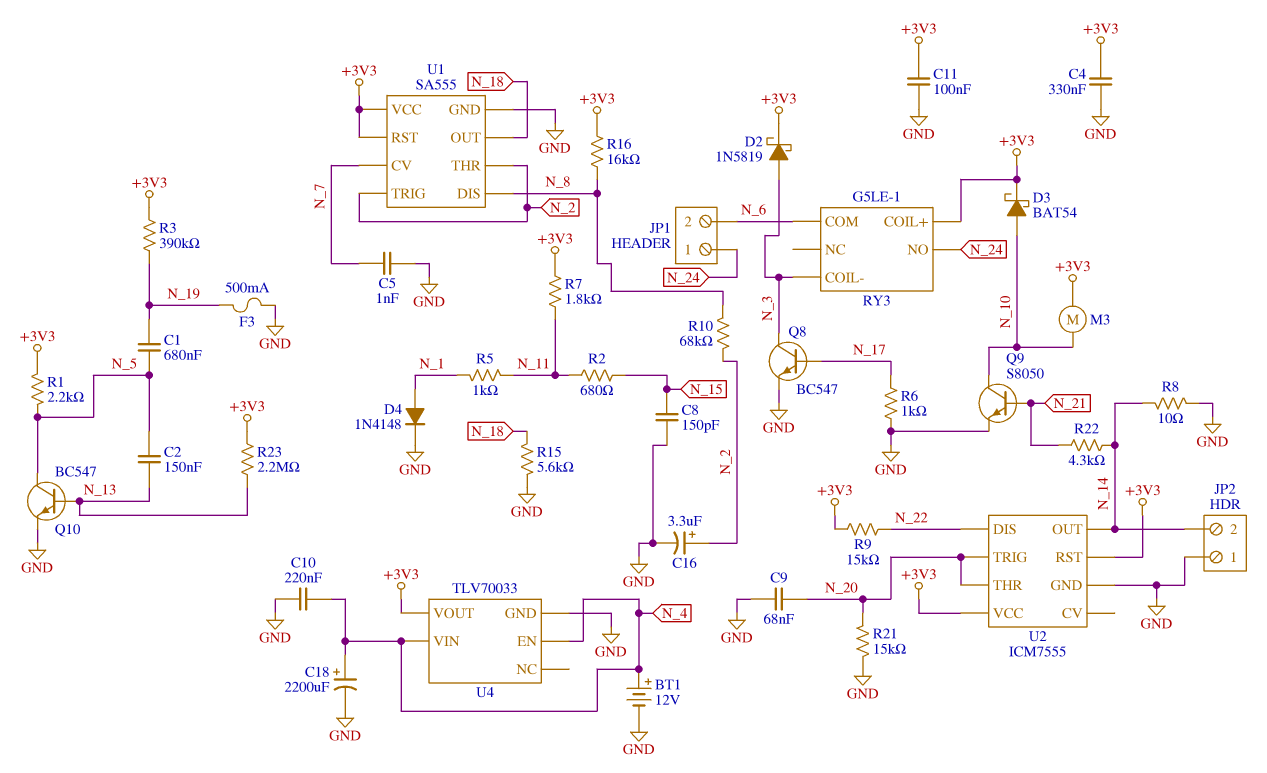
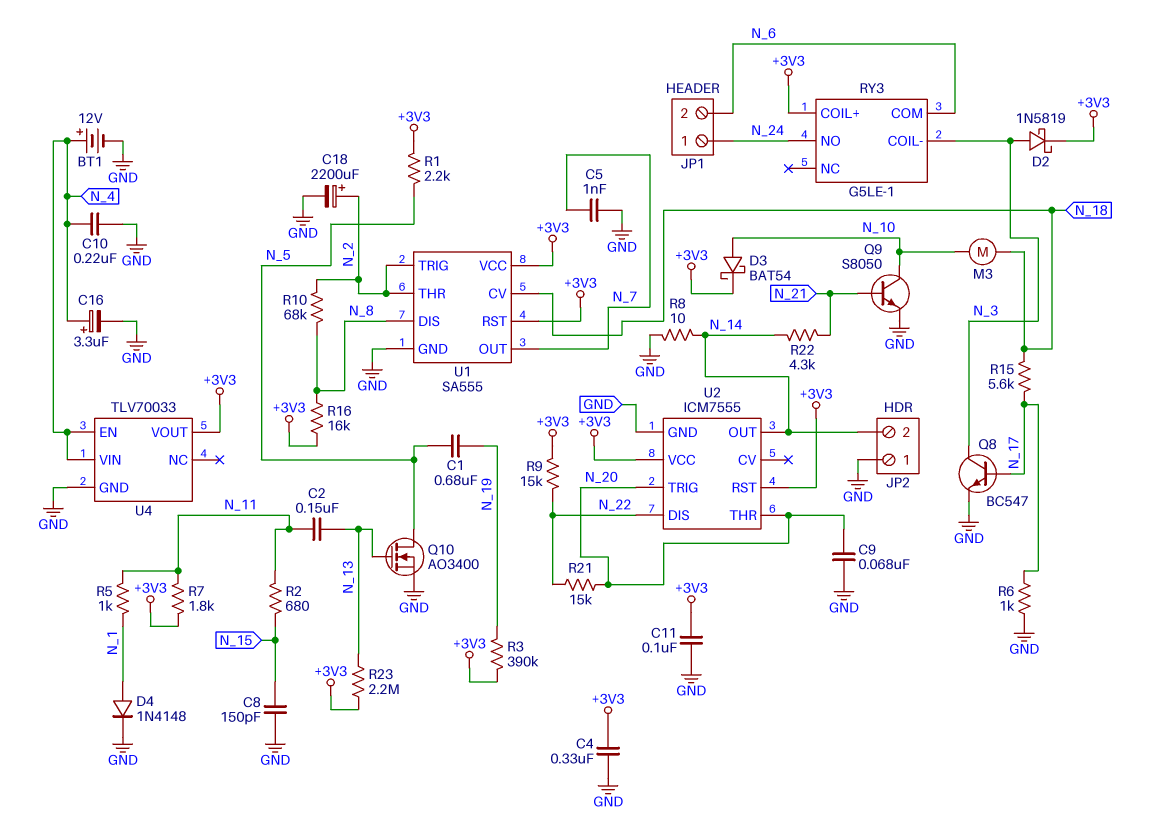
C2: 150nF (N_5, N_13) -> 150nF (N_11, N_13)
C16: 3.3uF (plus N_2, minus GND) -> 3.3uF (plus N_4, minus GND)
C18: 2200uF (plus N_4, minus GND) -> 2200uF (plus N_2, minus GND)
F3: 500mA (GND, N_19) -> none
M3: motor (+3V3, N_10) -> motor (N_10, N_18)
Q10: NPN BC547 (B N_13, C N_5, E GND) -> NMOS AO3400 (G N_13, D N_5, S GND)
R15: 5.6k (GND, N_18) -> 5.6k (N_17, N_18)
R21: 15k (GND, N_20) -> 15k (N_20, N_22)
U1 pin CV: N_7 -> N_18
U1 pin OUT: N_18 -> N_7

